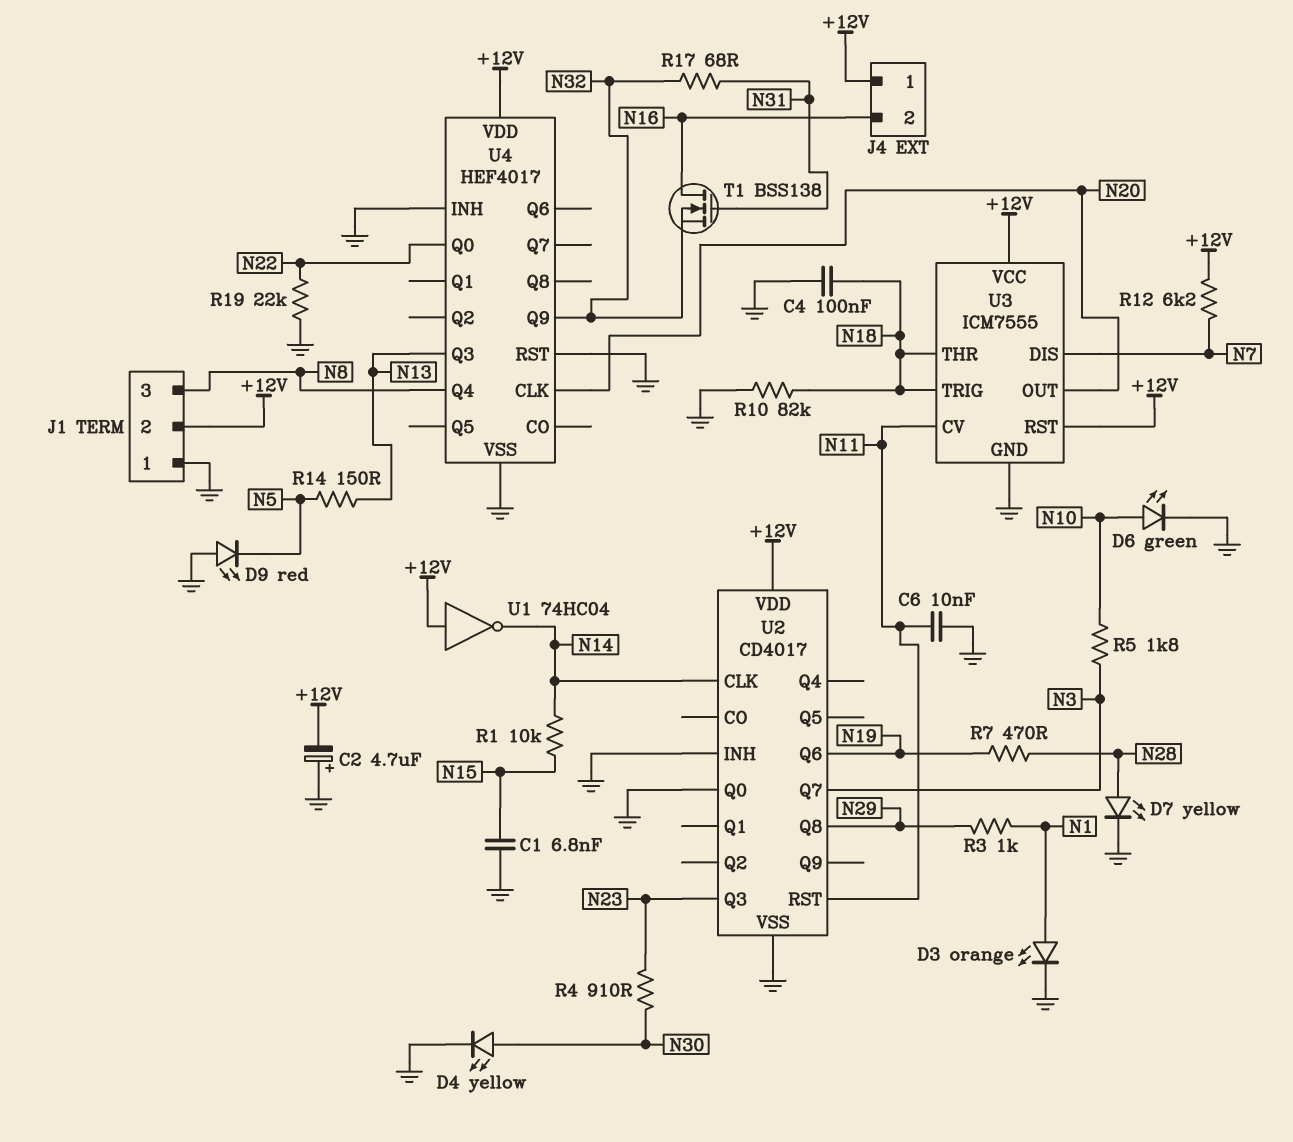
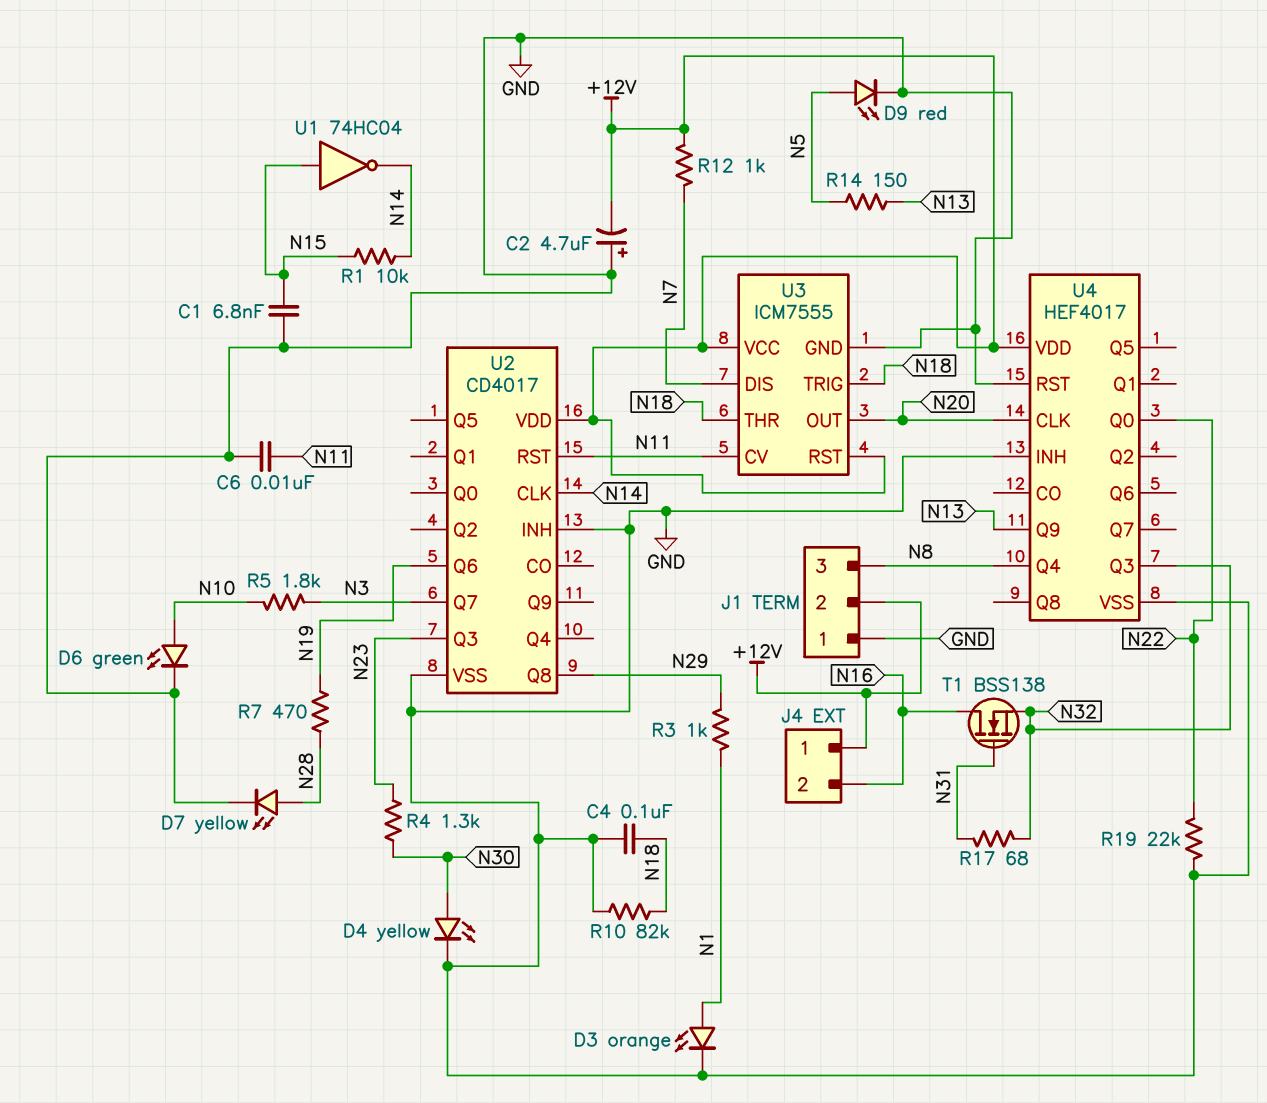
D9: LED red (A GND, K N5) -> LED red (A N5, K GND)
R4: 910 (N23, N30) -> 1.3k (N23, N30)
R12: 6.2k (+12V, N7) -> 1k (+12V, N7)
U1: NOT 74HC04 (in +12V, out N14) -> NOT 74HC04 (in N15, out N14)
U2 pin Q0: GND -> none
U4 pin Q3: N13 -> N32
U4 pin Q9: N32 -> N13

